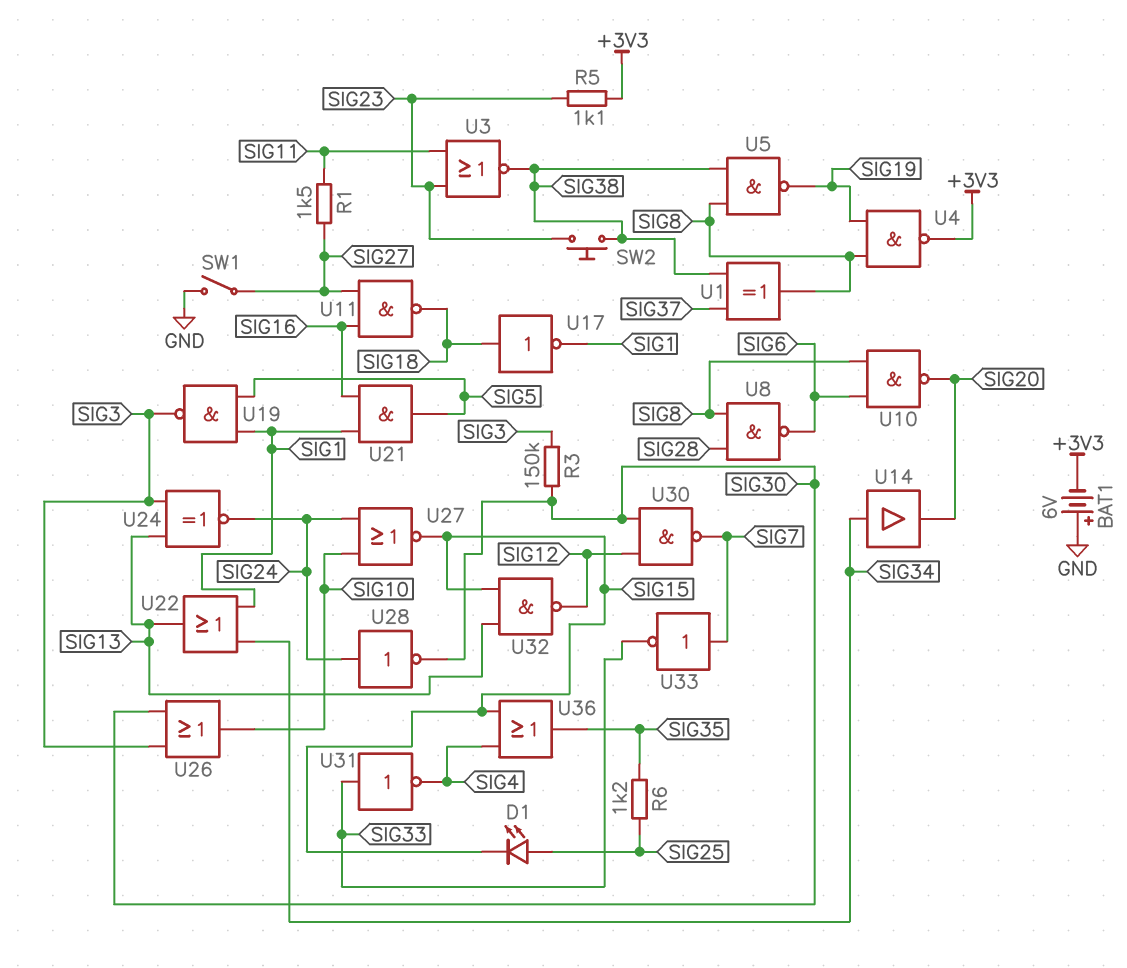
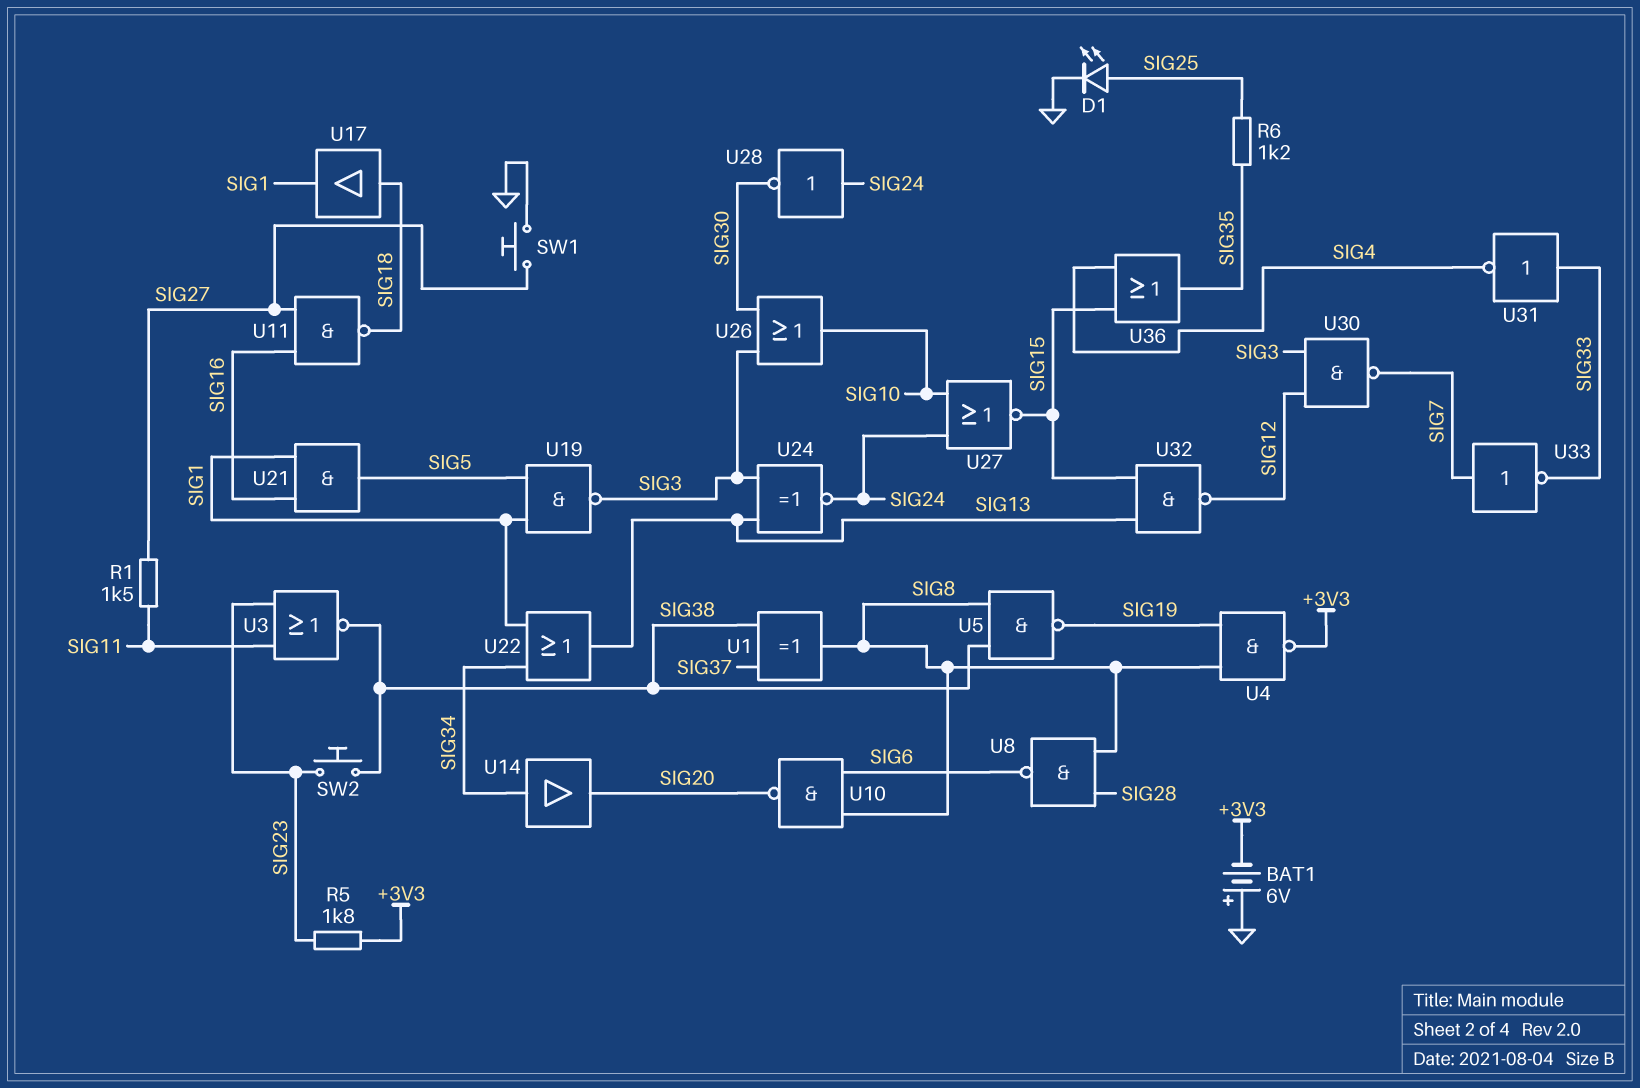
D1: LED (A SIG25, K SIG15) -> LED (A SIG25, K GND)
R3: 150k (SIG3, SIG30) -> none
R5: 1.1k (+3V3, SIG23) -> 1.8k (+3V3, SIG23)
SW1: switch (GND, SIG27) -> button (GND, SIG27)
U17: NOT (in SIG18, out SIG1) -> buffer (in SIG18, out SIG1)
U30: NAND (in SIG12, in SIG30, out SIG7) -> NAND (in SIG3, in SIG12, out SIG7)

